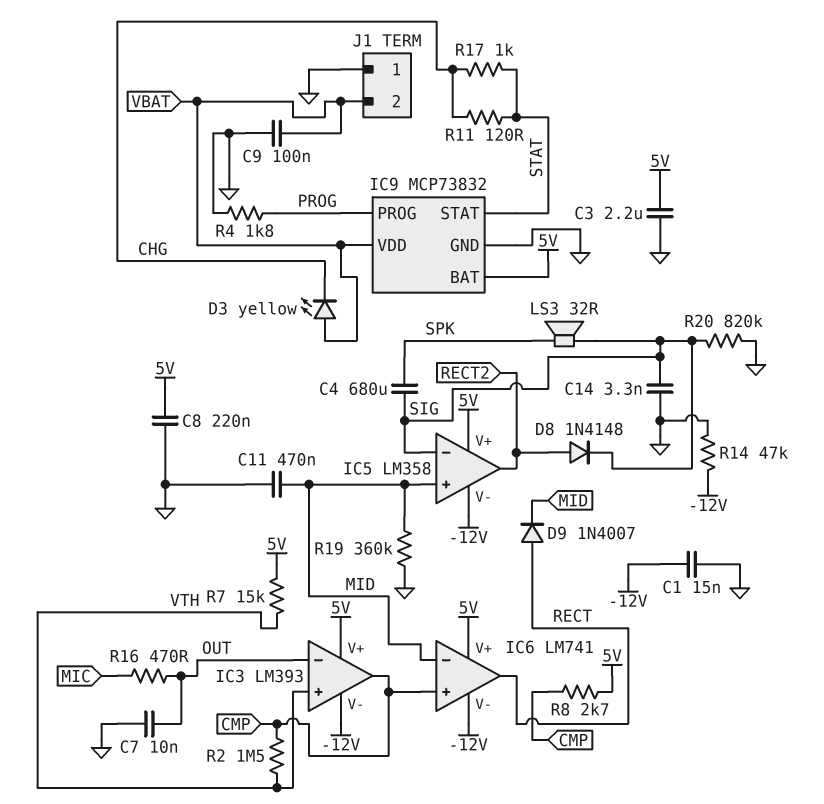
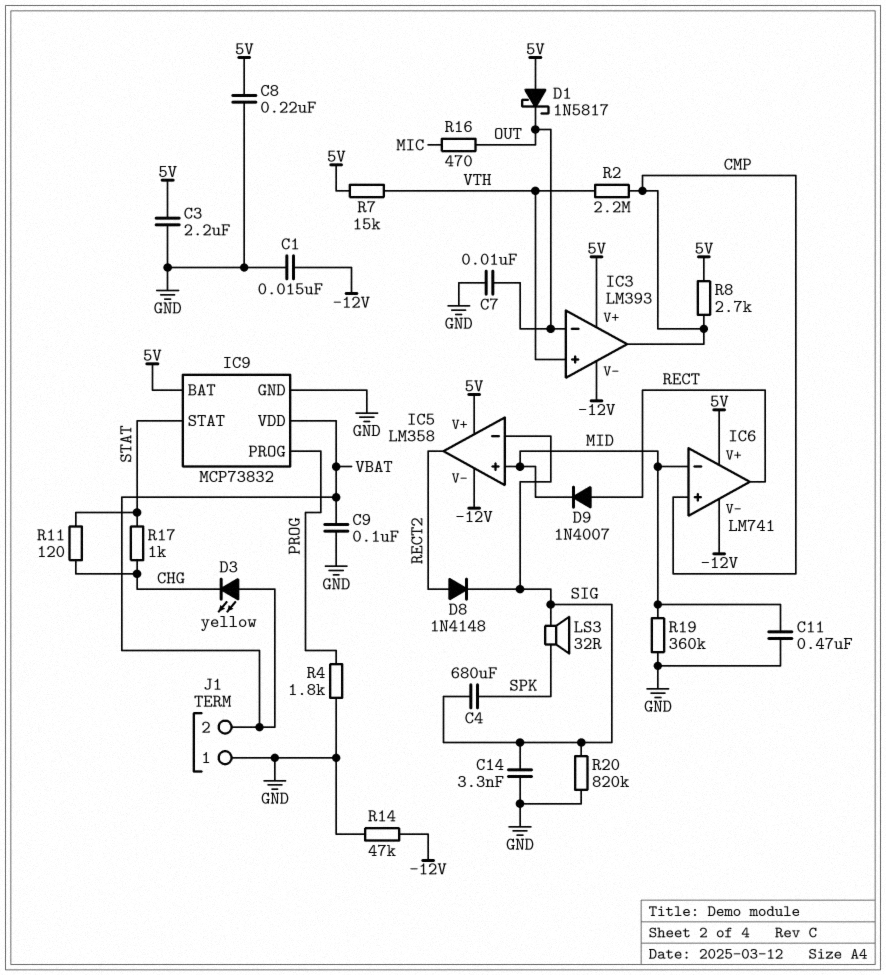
D1: none -> schottky 1N5817 (A 5V, K OUT)
R2: 1.5M (CMP, VTH) -> 2.2M (CMP, VTH)

